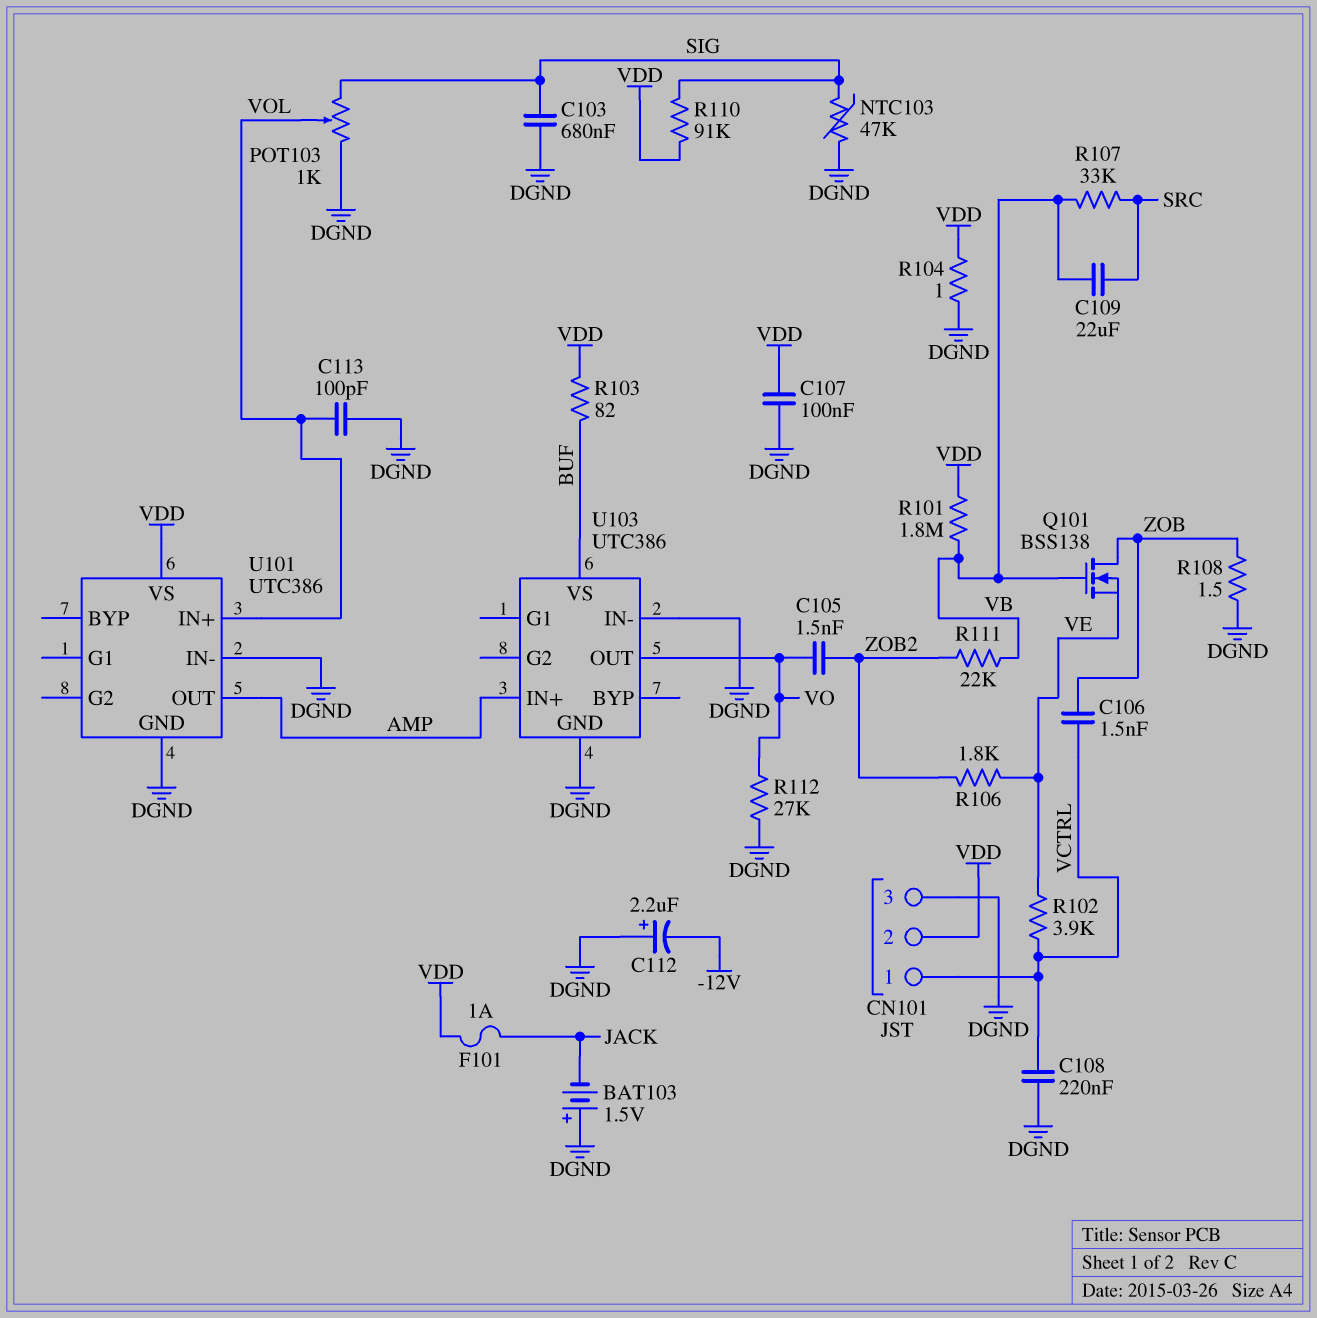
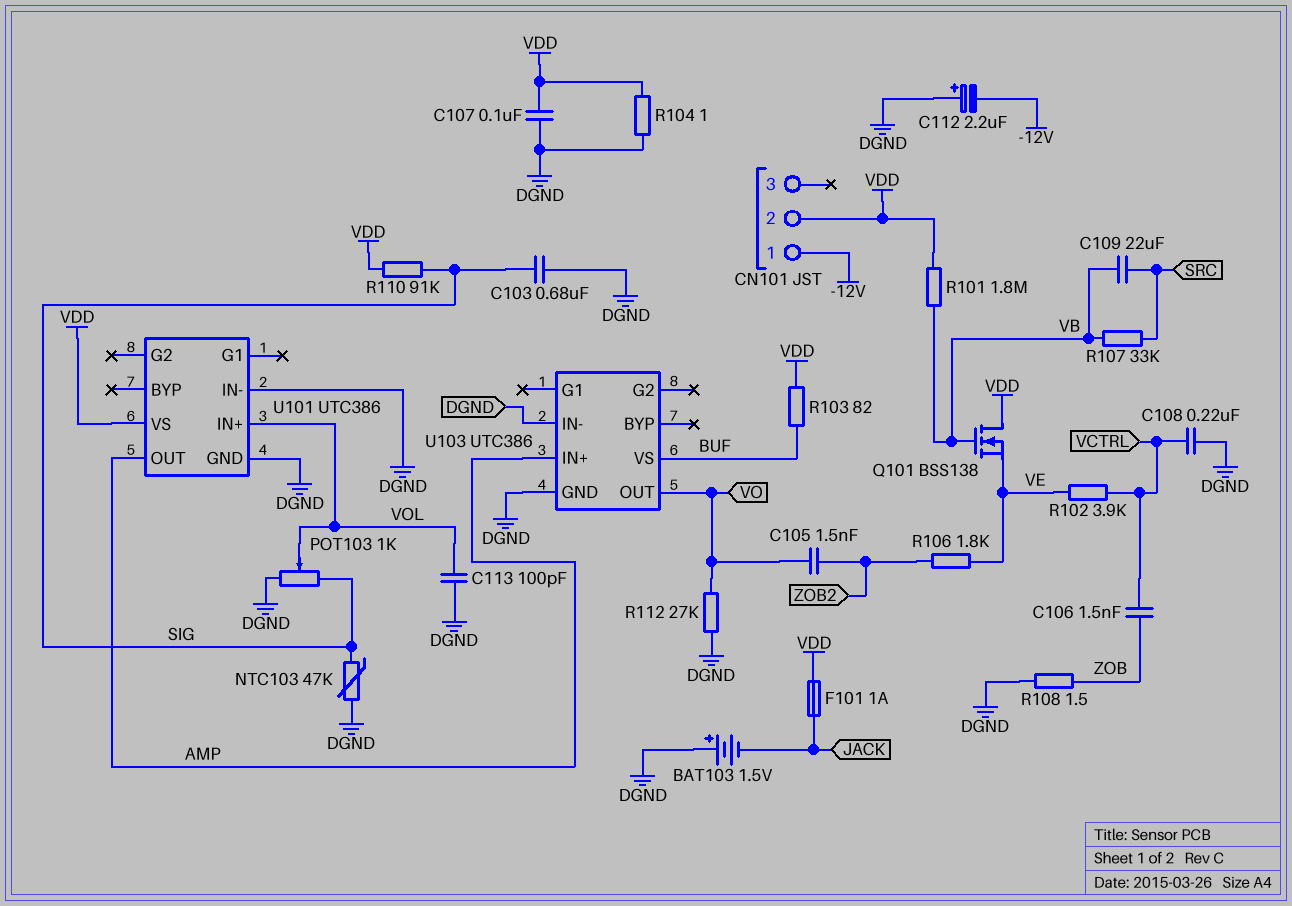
CN101 pin 1: VCTRL -> -12V
CN101 pin 3: DGND -> none
Q101: NMOS BSS138 (G VB, D ZOB, S VE) -> NMOS BSS138 (G VB, D VDD, S VE)
R111: 22k (VB, ZOB2) -> none

